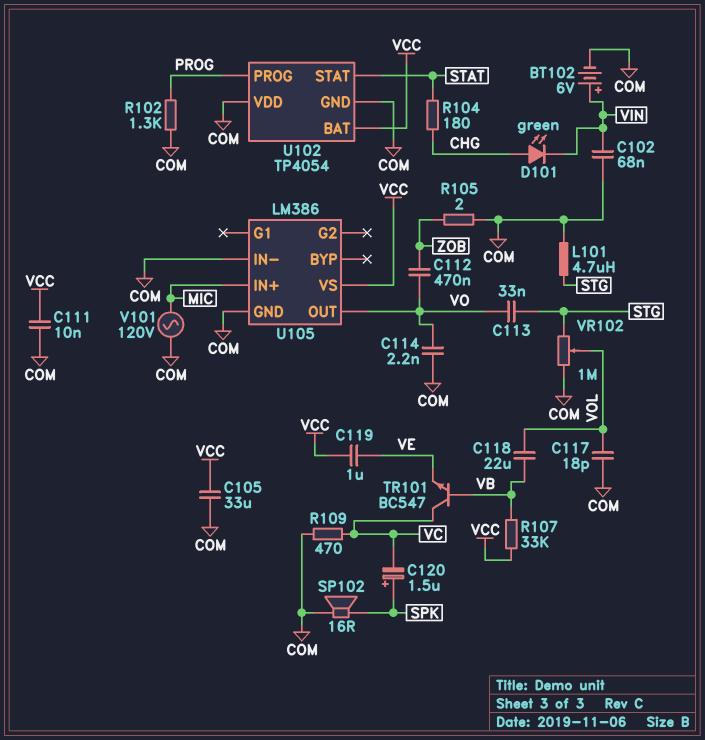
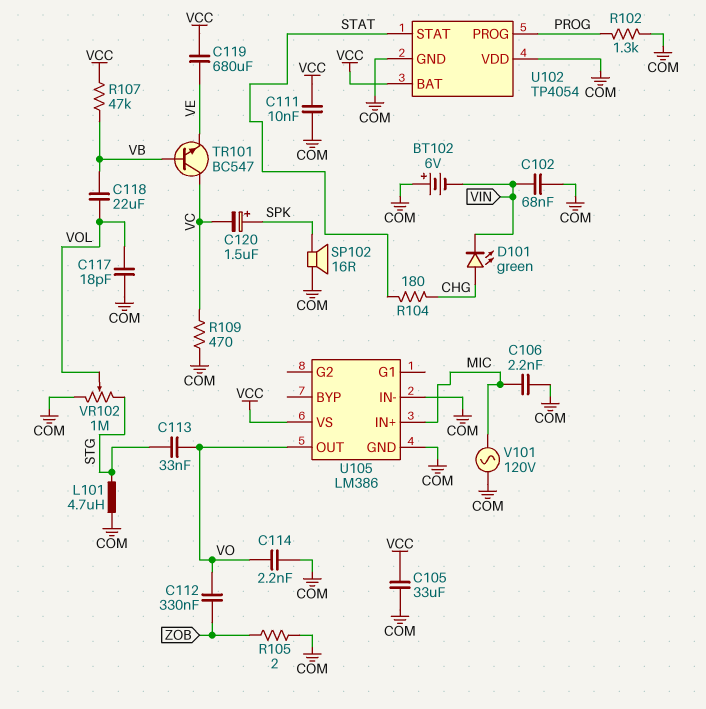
BT102: 6V (plus VIN, minus COM) -> 6V (plus COM, minus VIN)
C106: none -> 2.2nF (COM, MIC)
C112: 470nF (VO, ZOB) -> 330nF (VO, ZOB)
C119: 1uF (VCC, VE) -> 680uF (VCC, VE)
R107: 33k (VB, VCC) -> 47k (VB, VCC)

